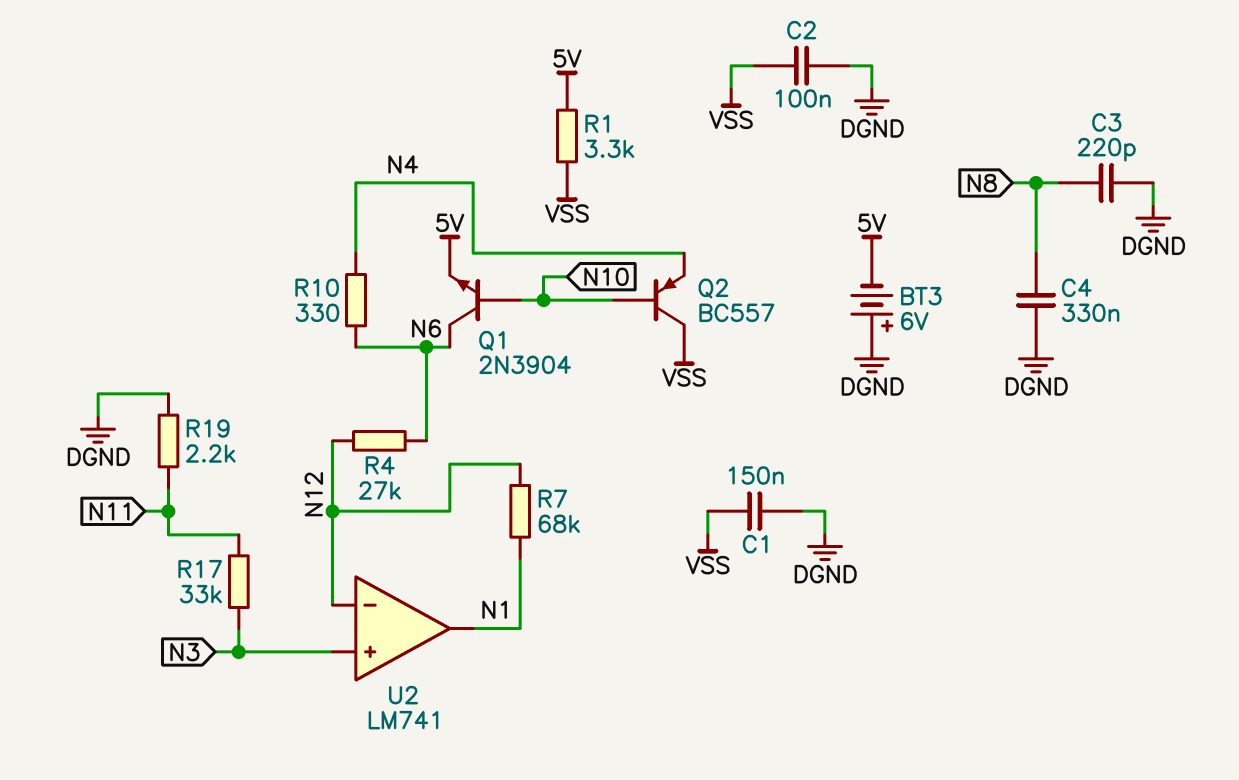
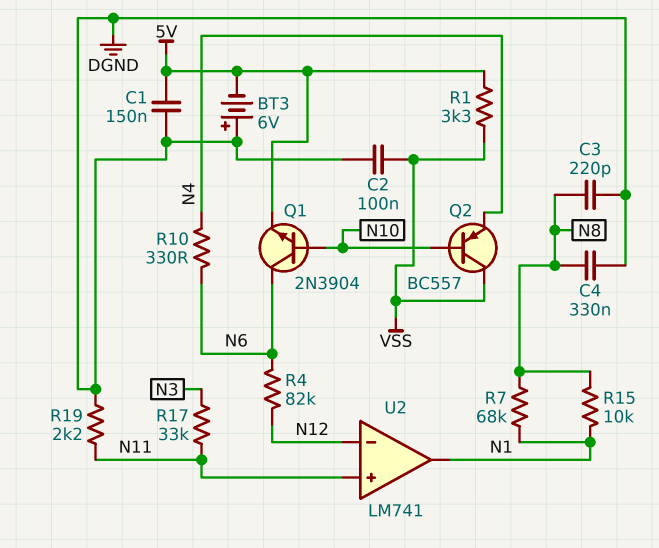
C1: 150nF (DGND, VSS) -> 150nF (5V, DGND)
R4: 27k (N6, N12) -> 82k (N6, N12)
R7: 68k (N1, N12) -> 68k (N1, N8)
R15: none -> 10k (N1, N8)
U2 pin in+: N3 -> N11

